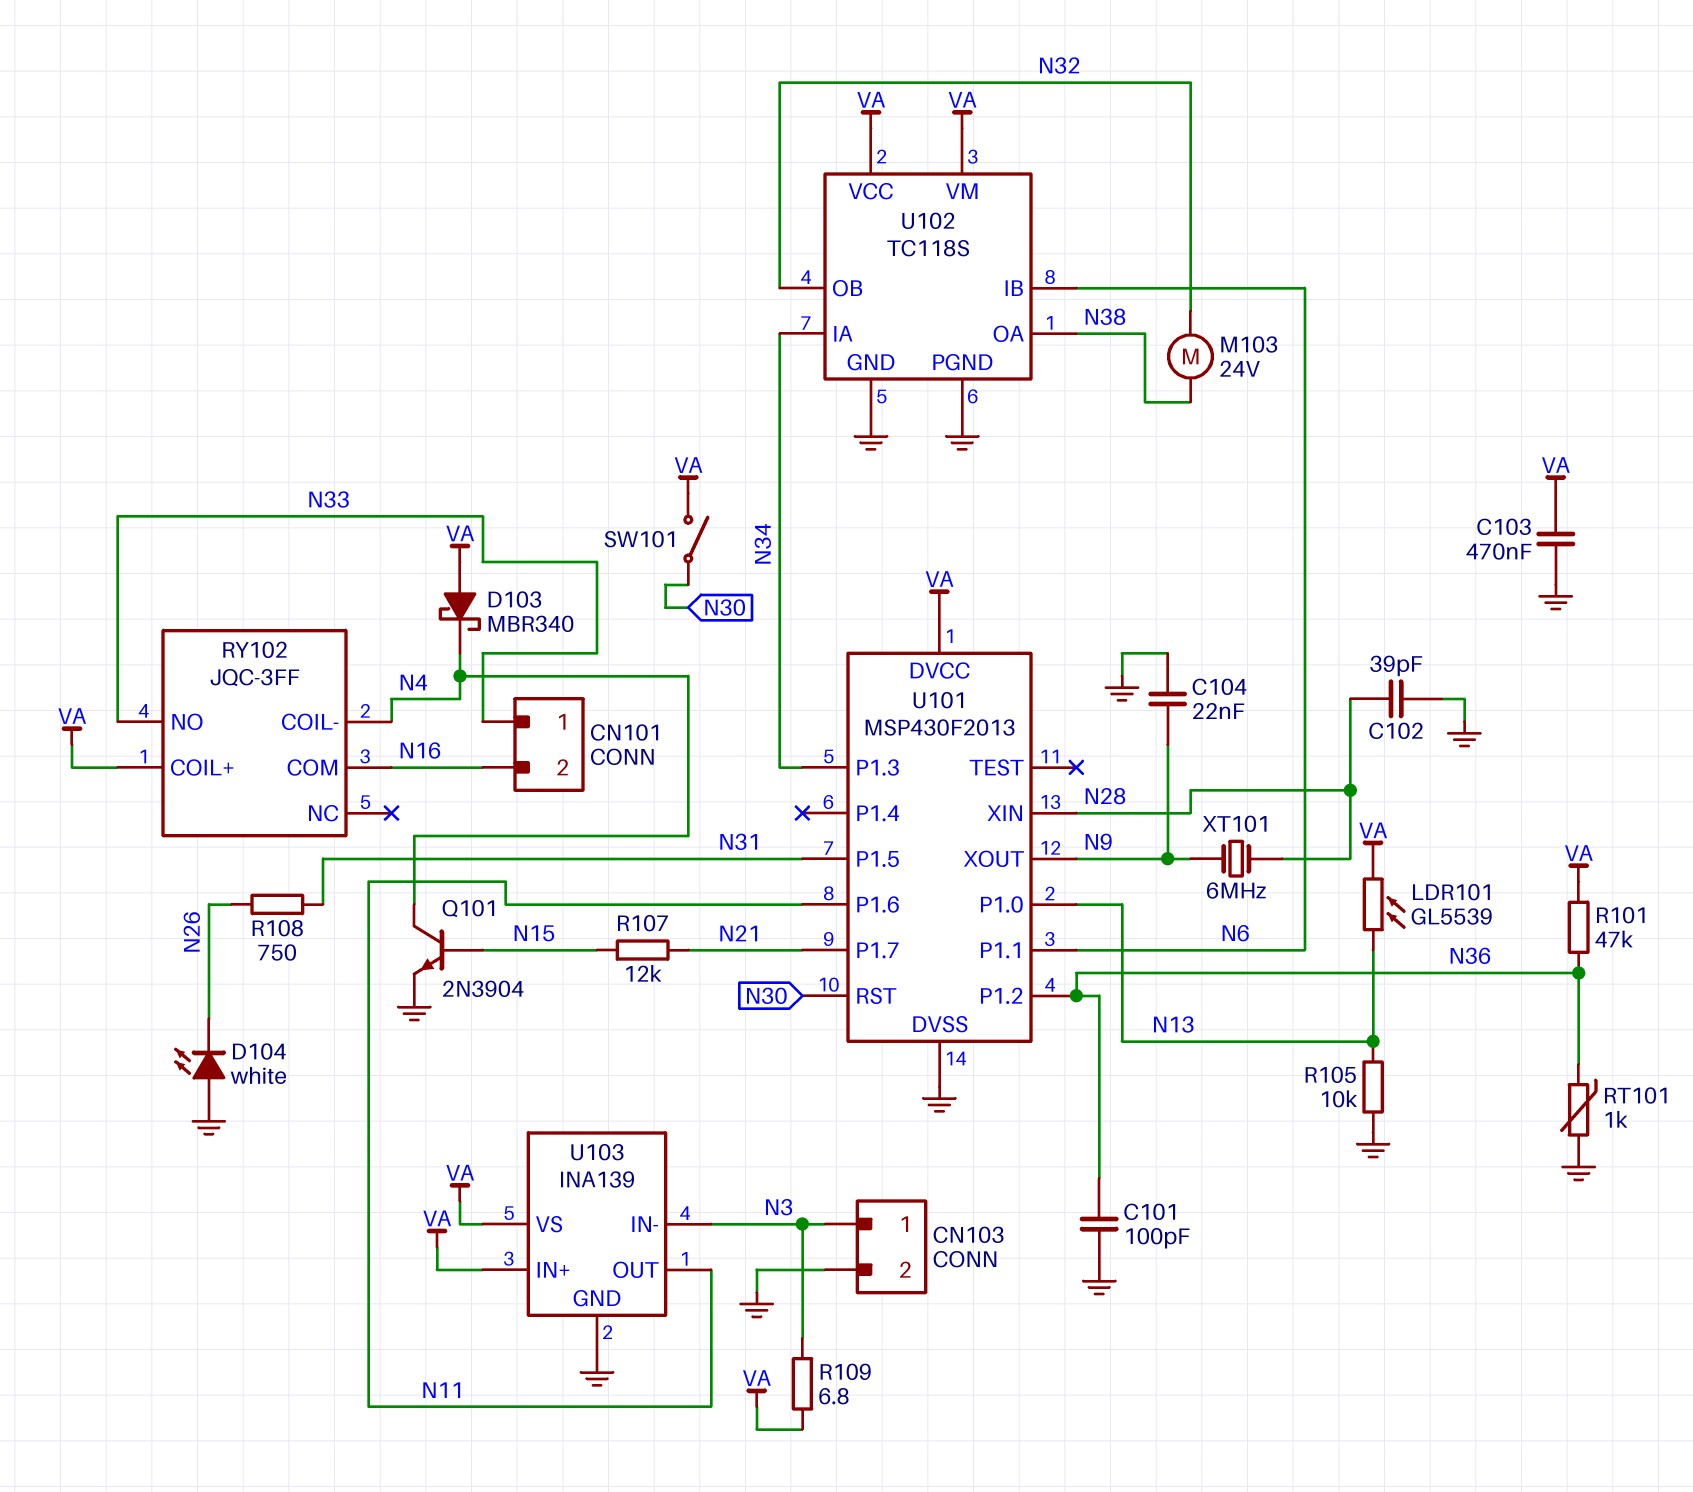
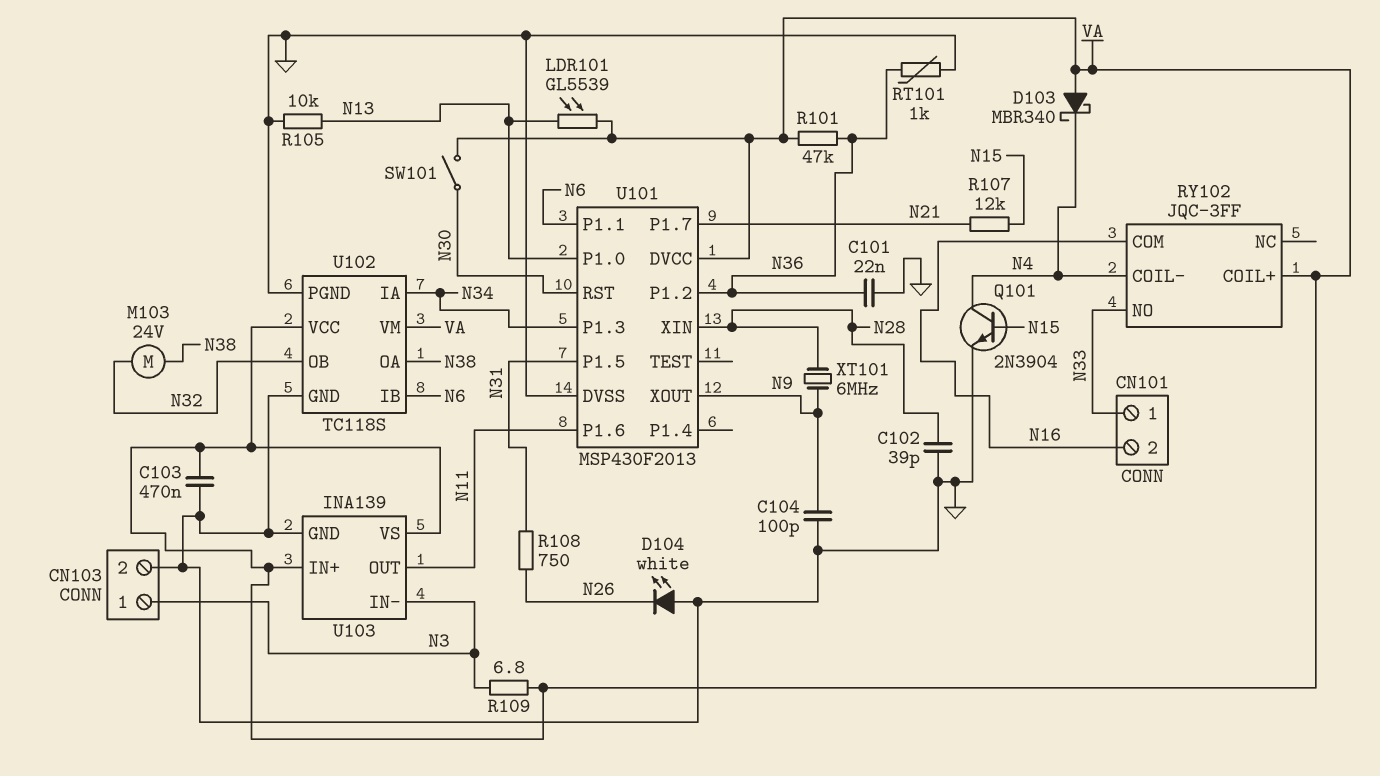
C101: 100pF (GND, N36) -> 22nF (GND, N36)
C104: 22nF (GND, N9) -> 100pF (GND, N9)

